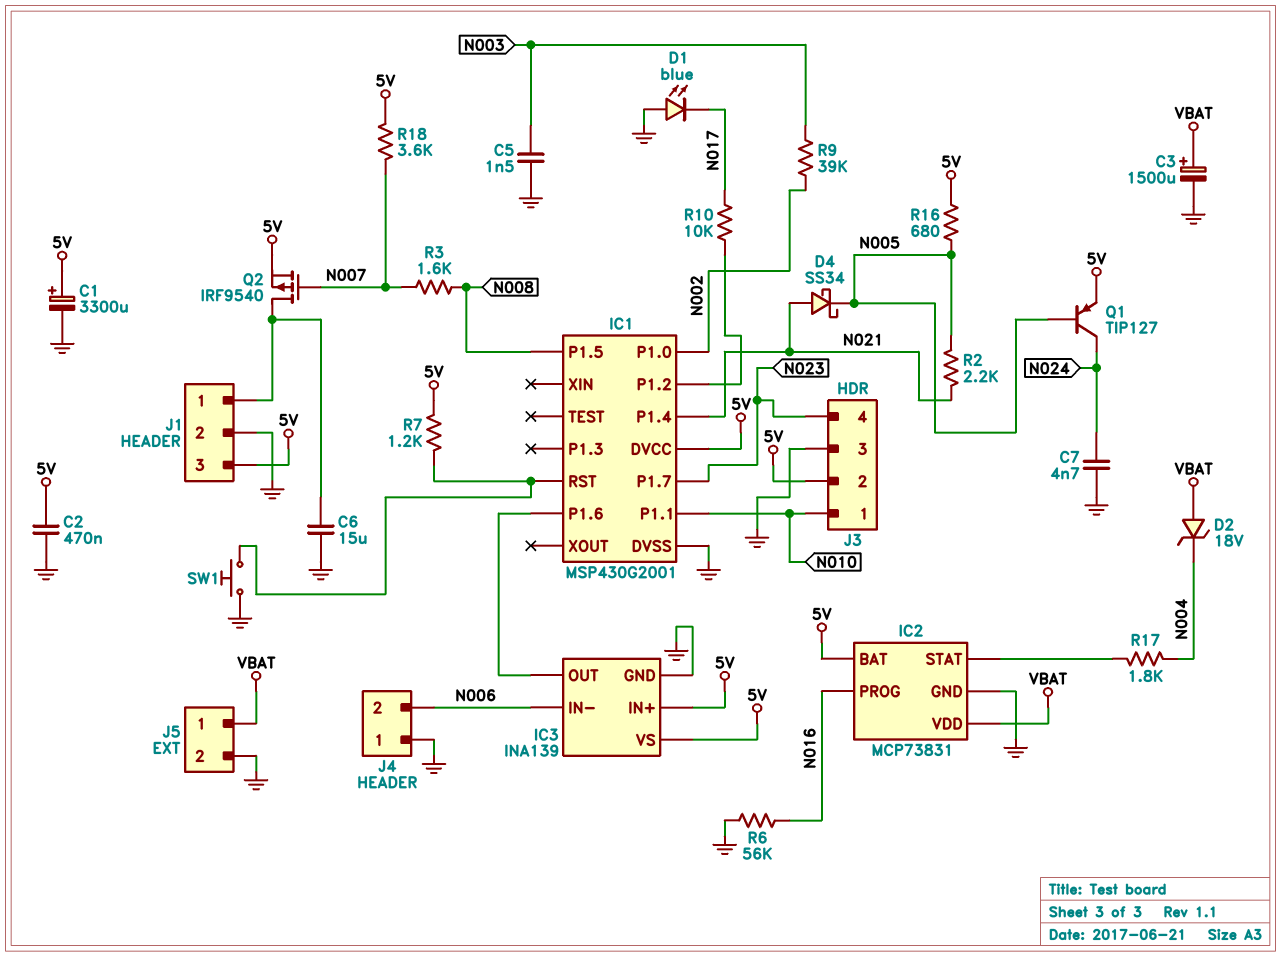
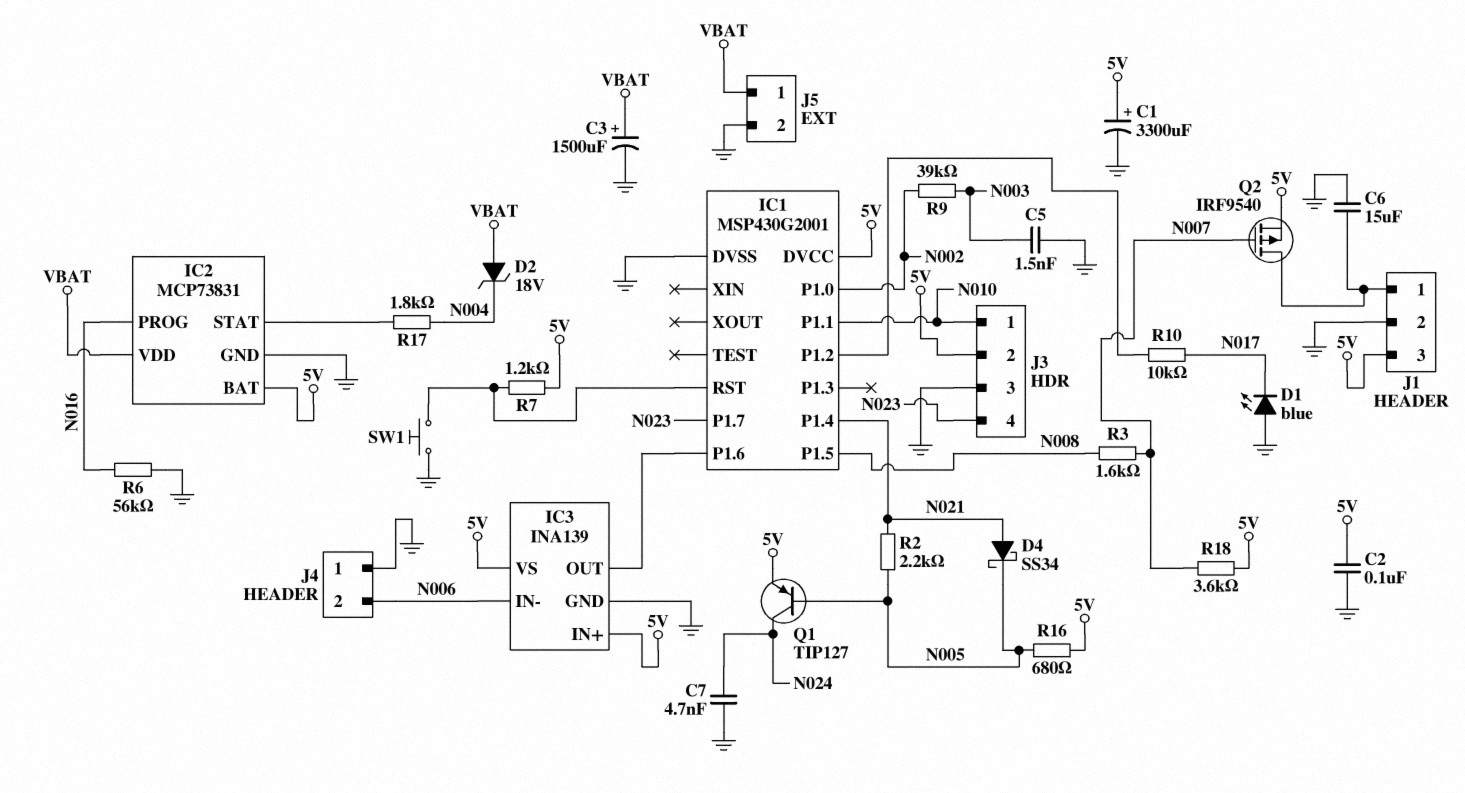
C2: 470nF (5V, GND) -> 100nF (5V, GND)

